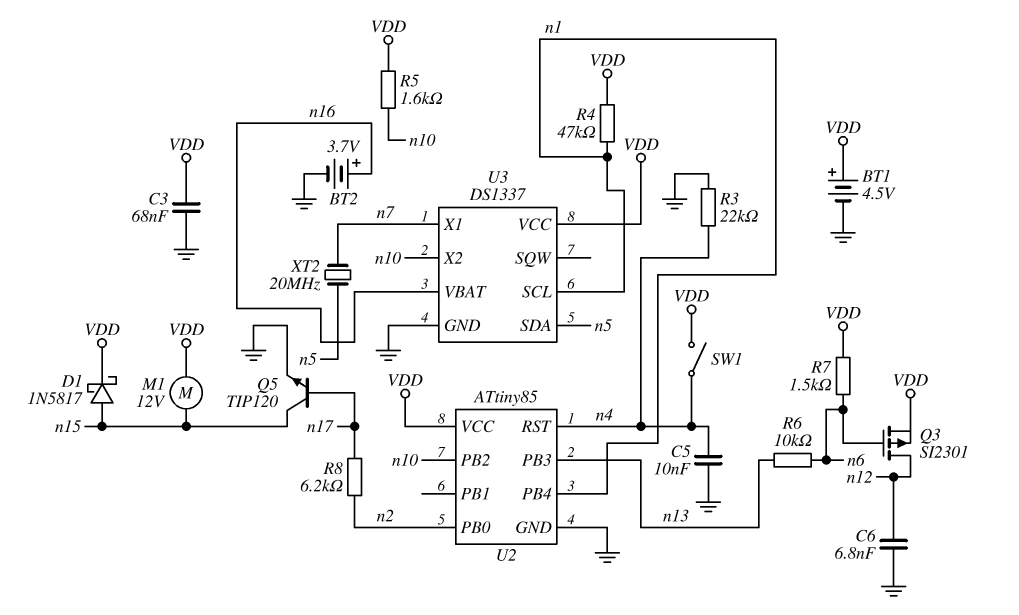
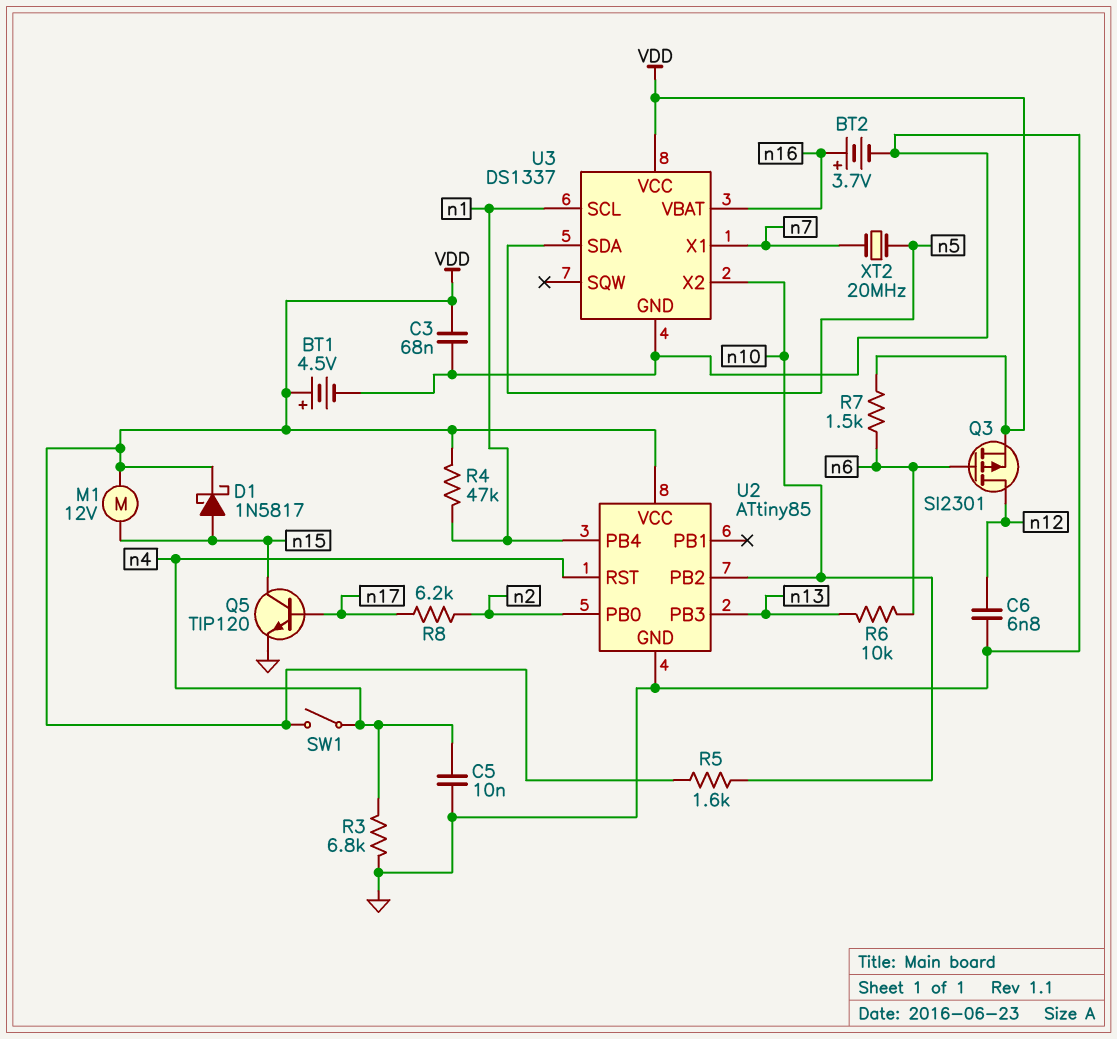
R3: 22k (GND, n4) -> 6.8k (GND, n4)

